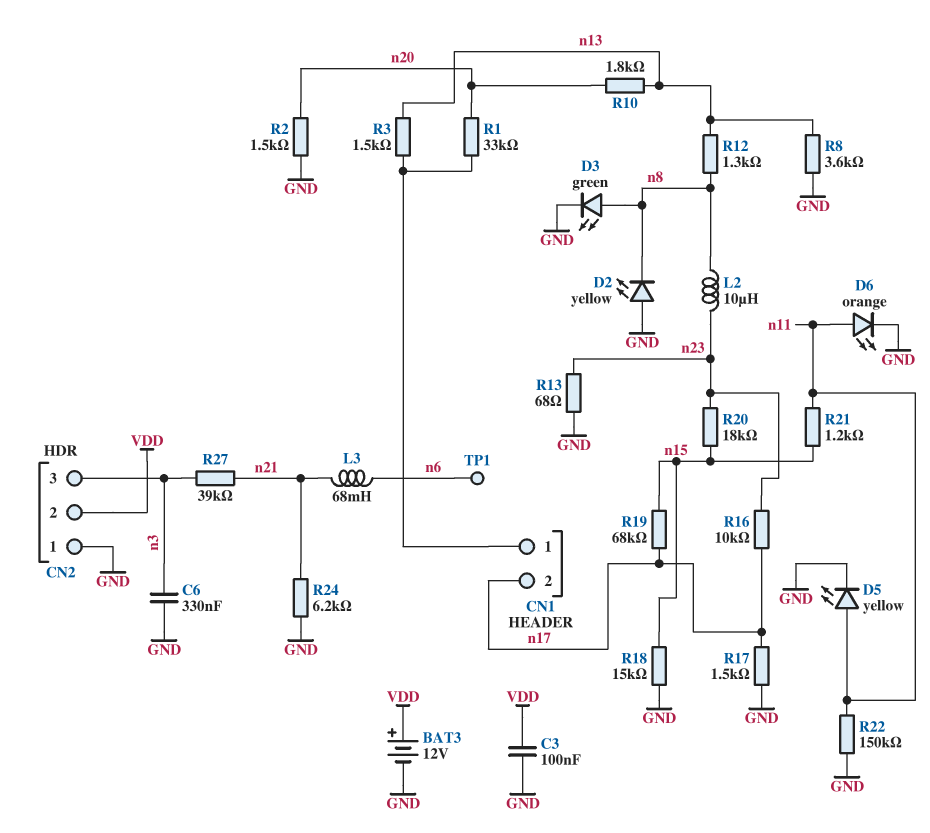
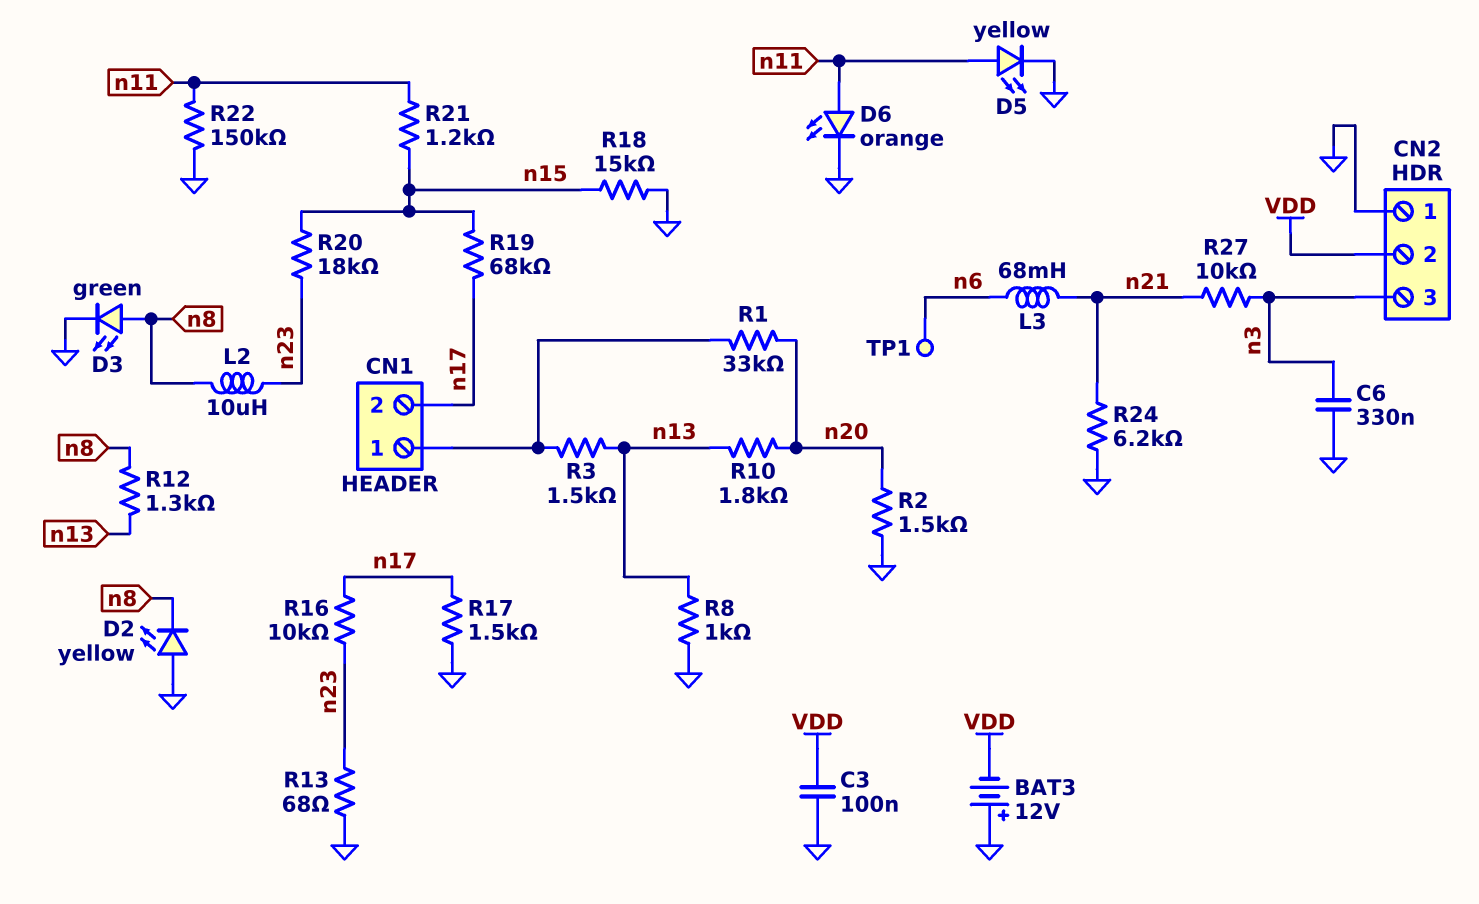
BAT3: 12V (plus VDD, minus GND) -> 12V (plus GND, minus VDD)
R8: 3.6k (GND, n13) -> 1k (GND, n13)
R27: 39k (n3, n21) -> 10k (n3, n21)

